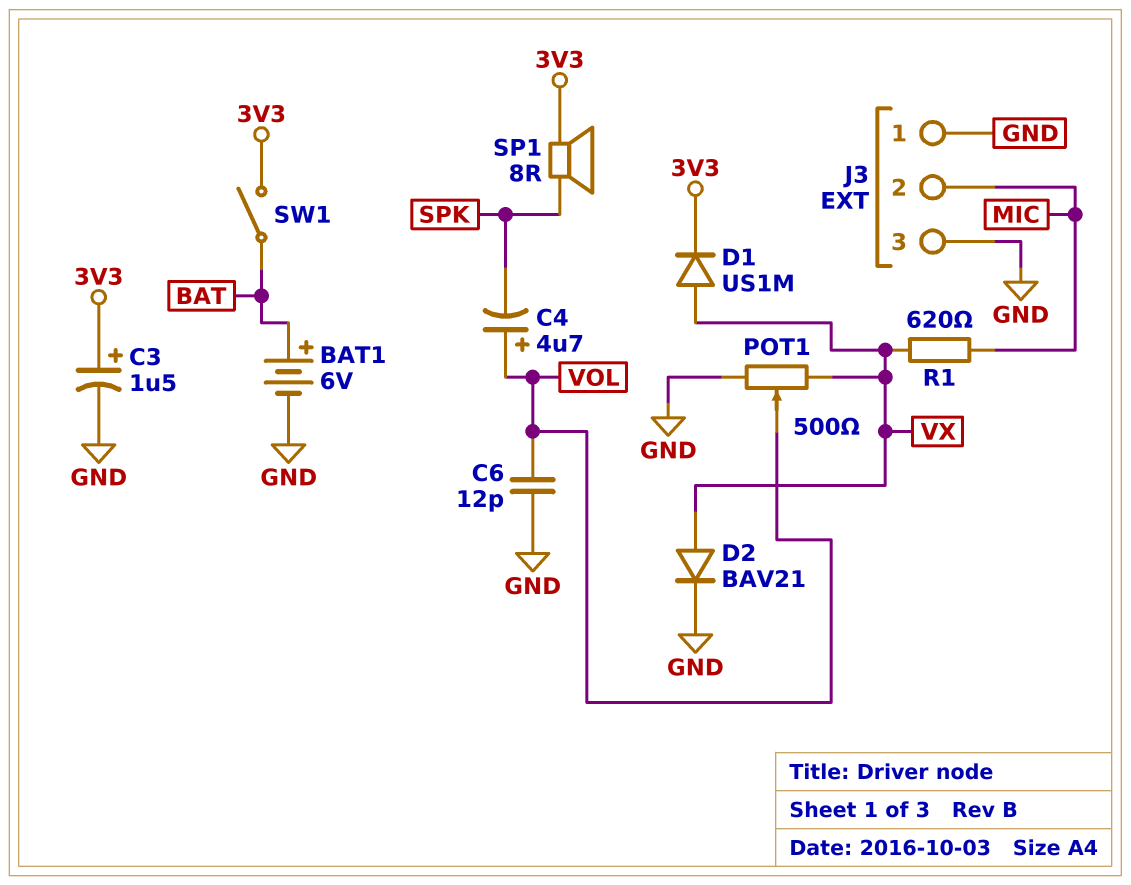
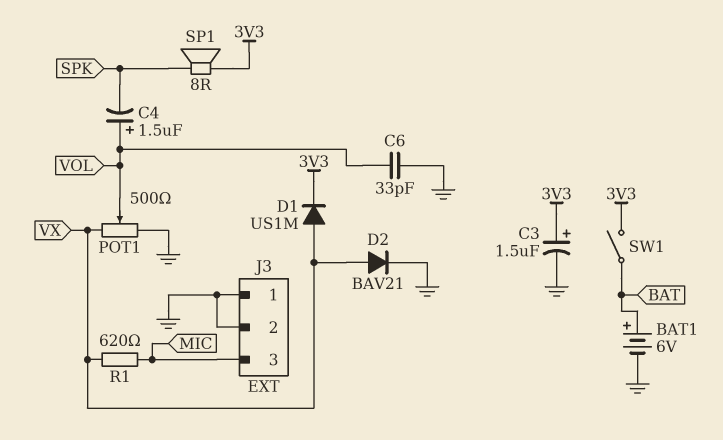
C4: 4.7uF (plus VOL, minus SPK) -> 1.5uF (plus VOL, minus SPK)
C6: 12pF (GND, VOL) -> 33pF (GND, VOL)
J3 pin 2: MIC -> GND
J3 pin 3: GND -> MIC

